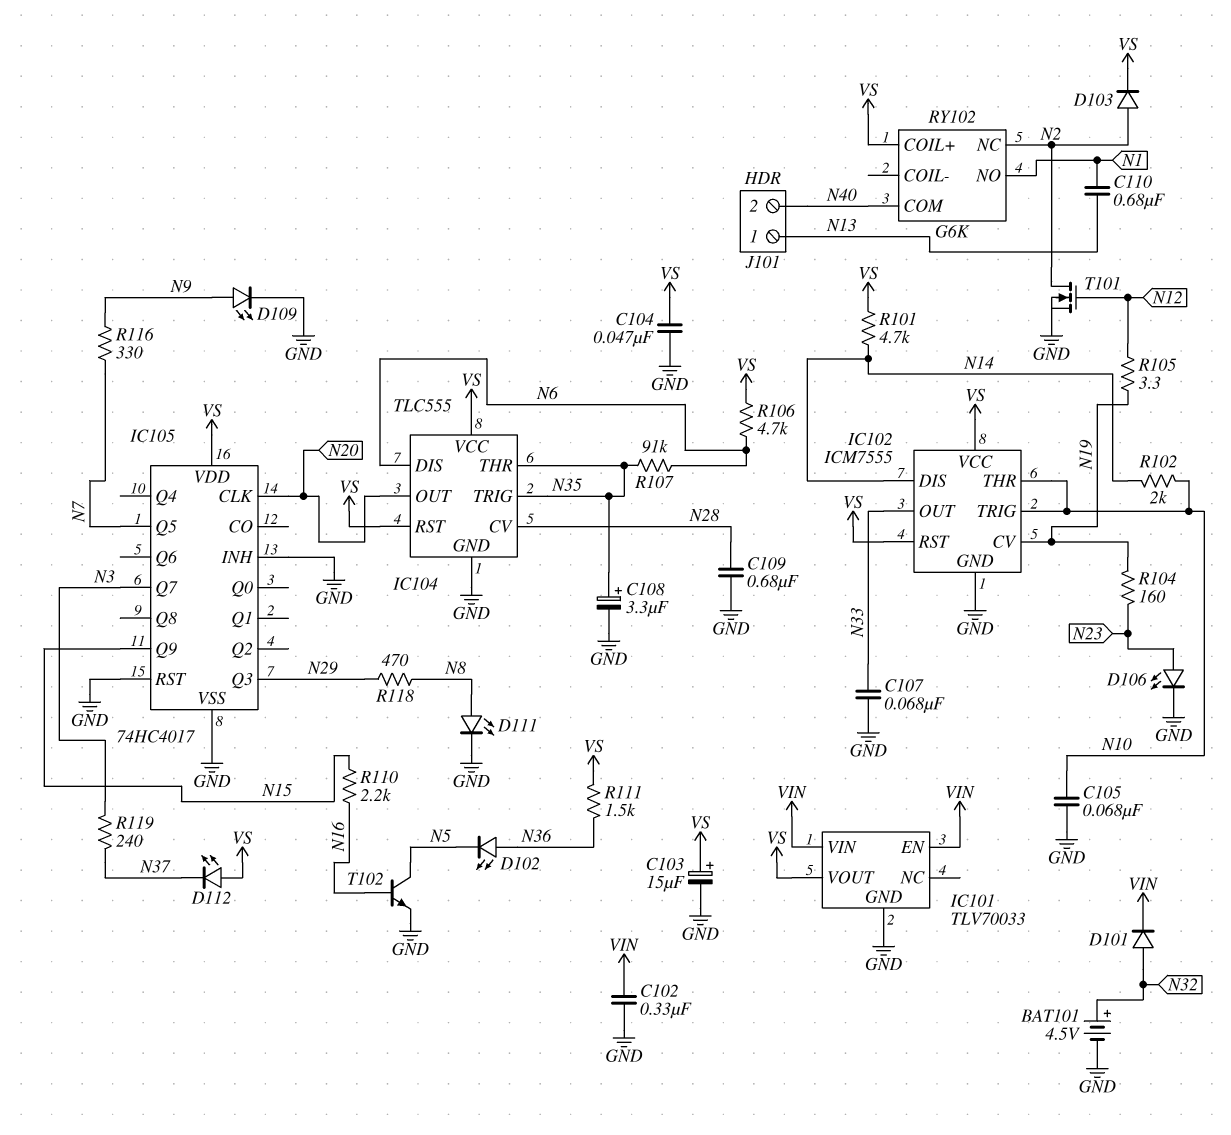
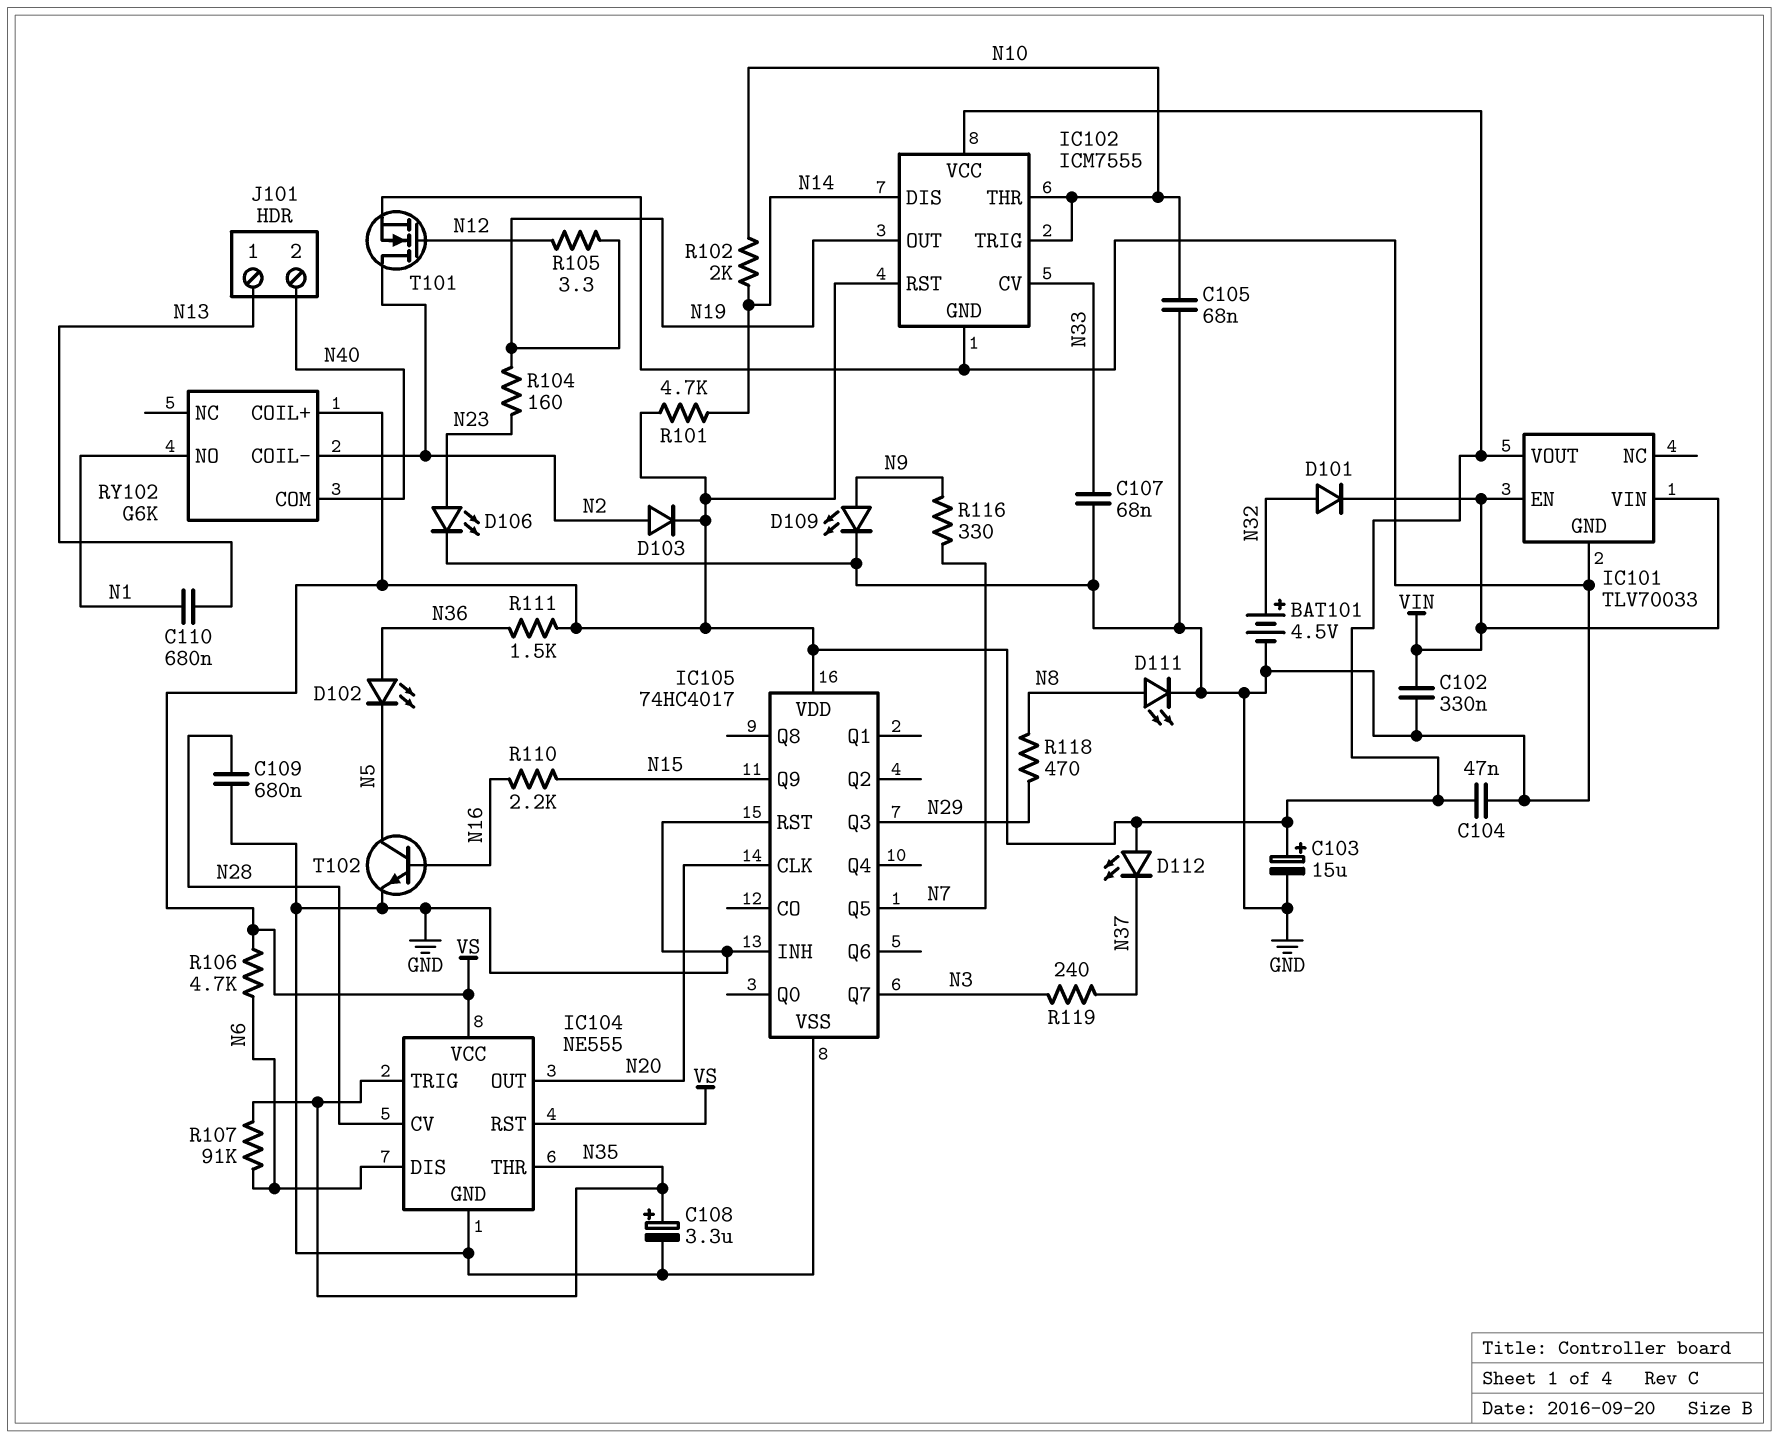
IC102 pin CV: N19 -> N33
IC102 pin OUT: N33 -> N19
IC104: TLC555 -> NE555
RY102 pin COIL-: none -> N2
RY102 pin NC: N2 -> none

